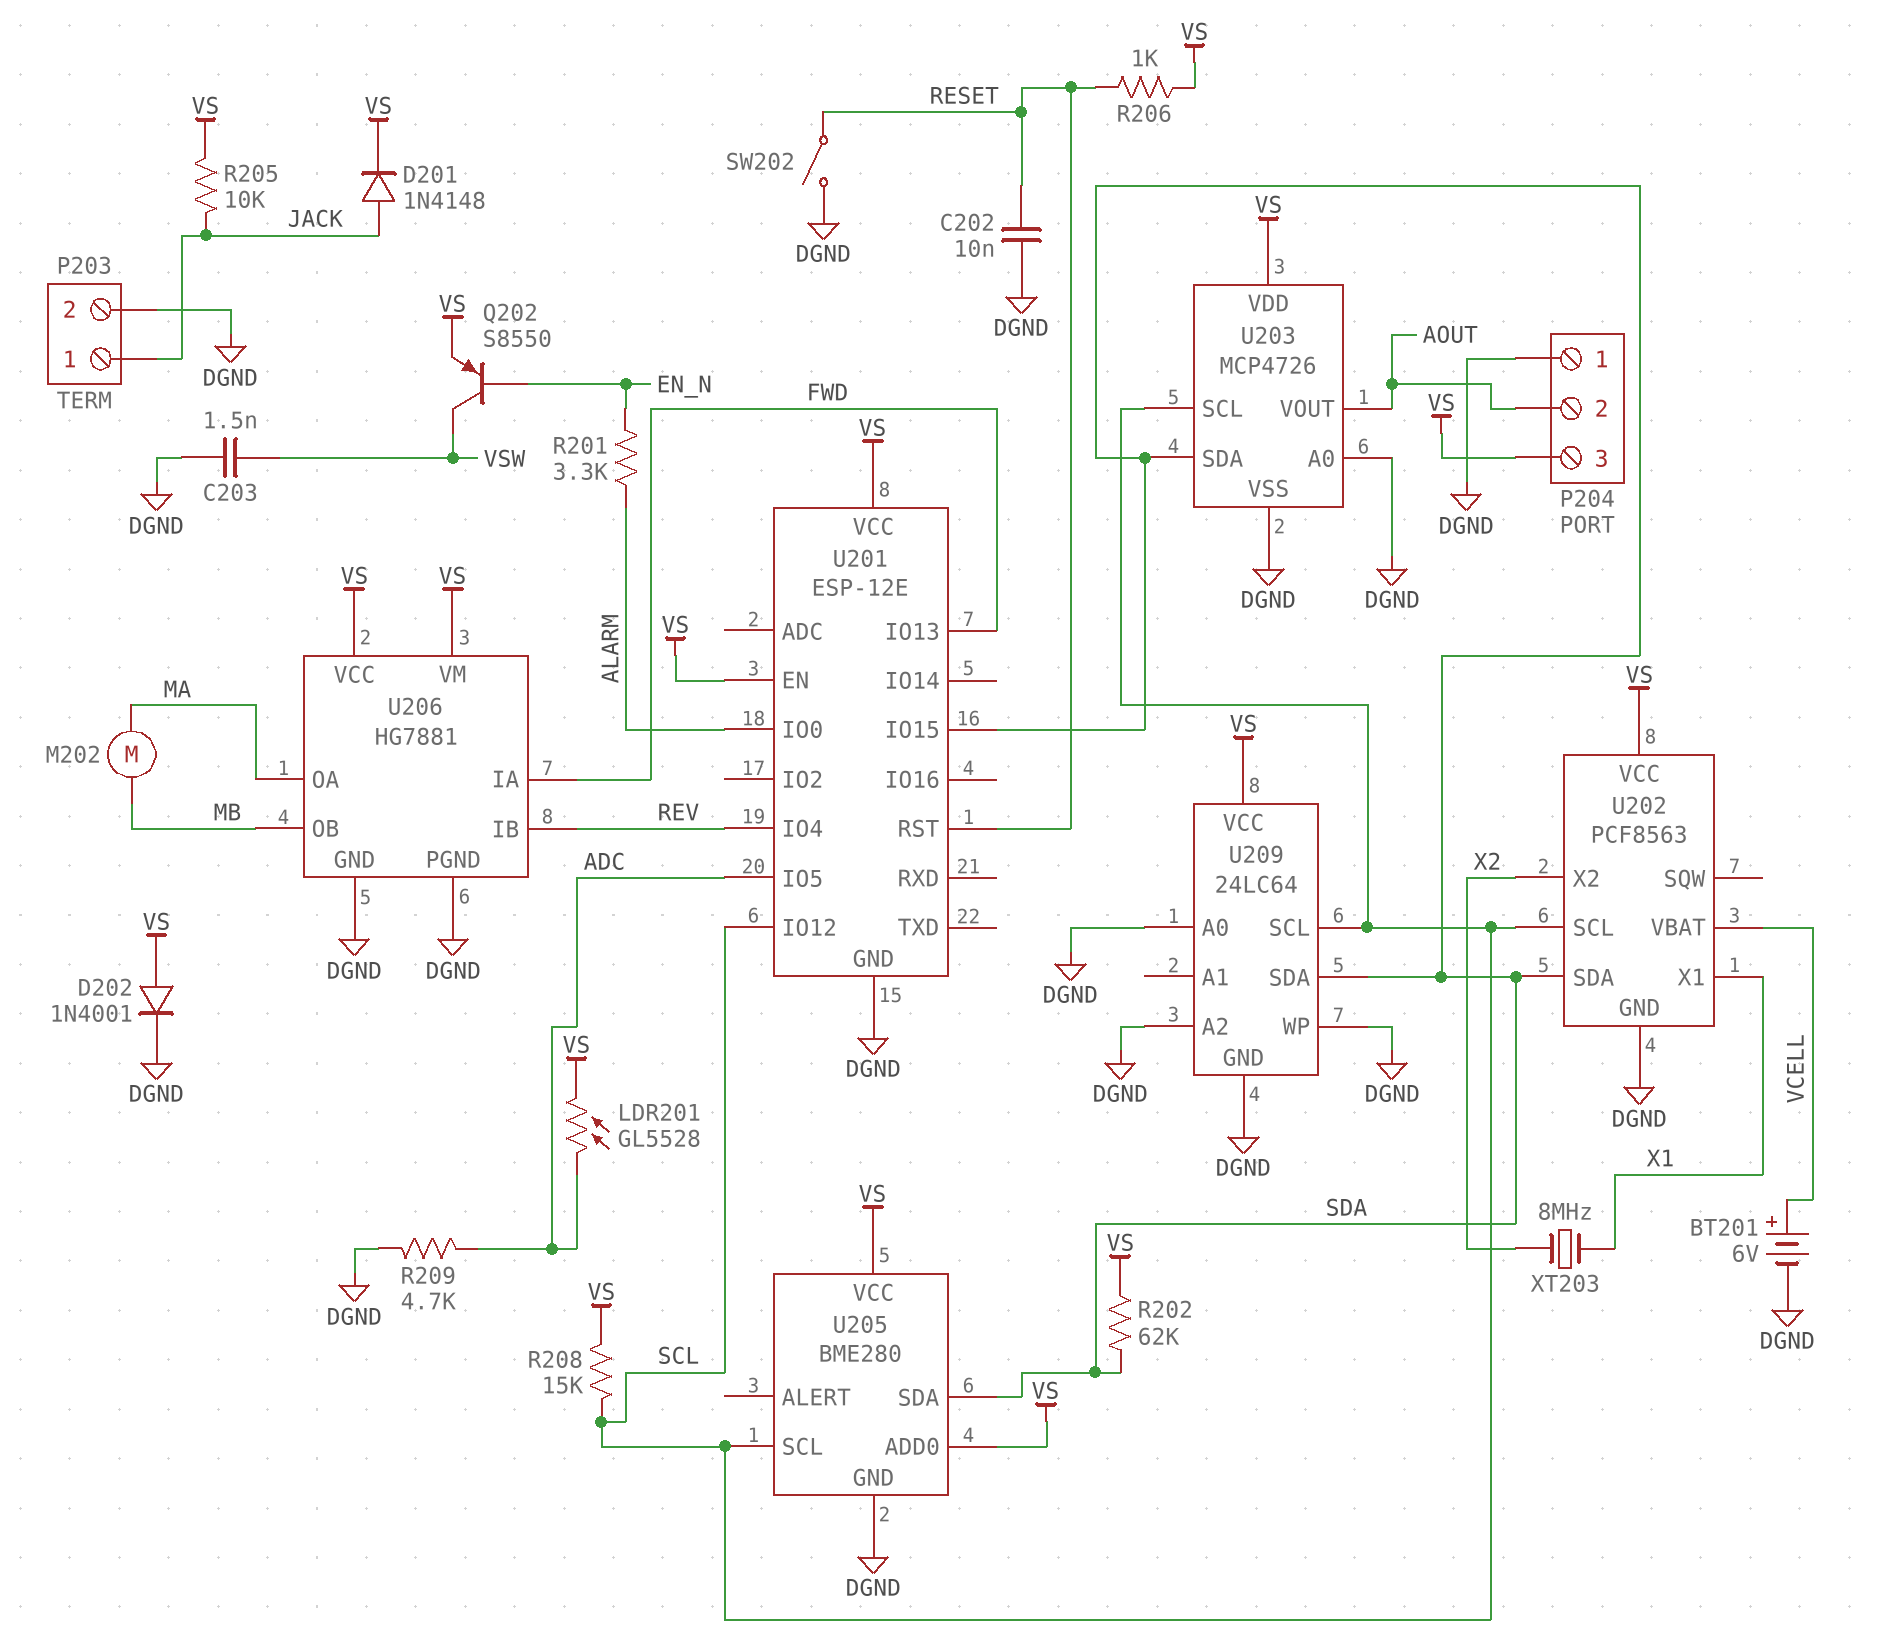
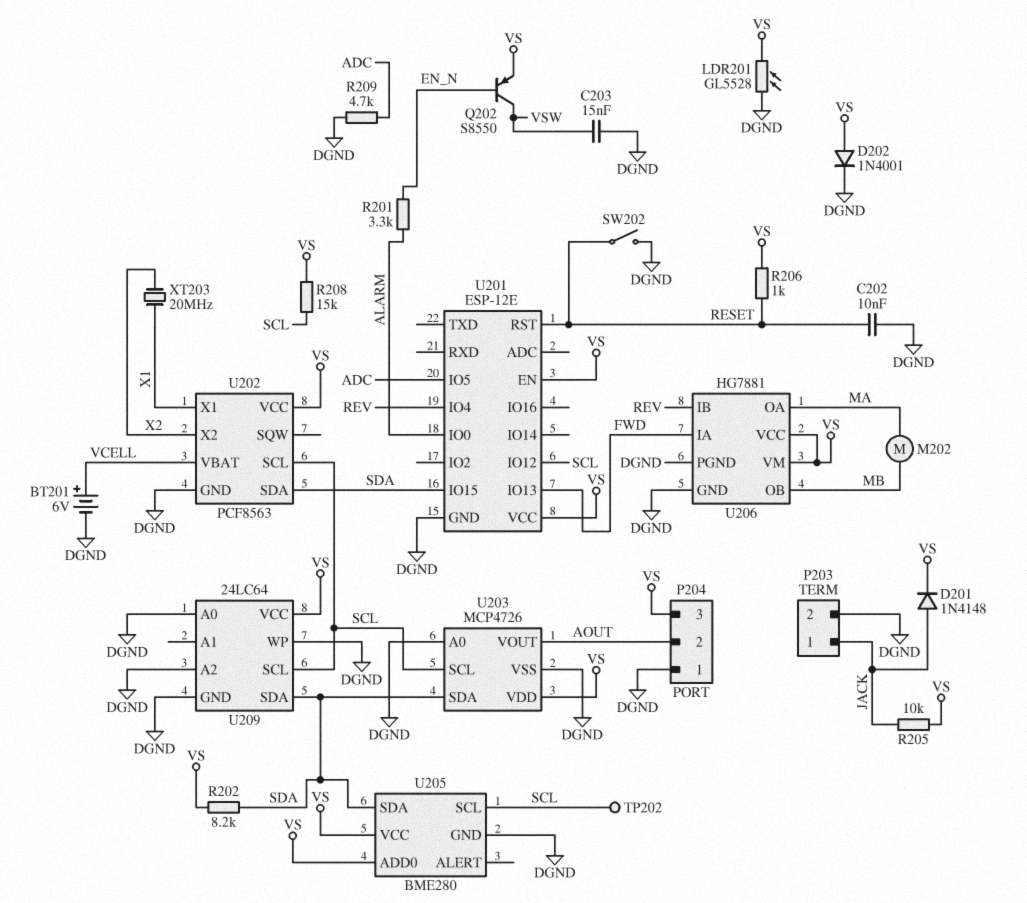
C203: 1.5nF (DGND, VSW) -> 15nF (DGND, VSW)
LDR201: GL5528 (ADC, VS) -> GL5528 (DGND, VS)
R202: 62k (SDA, VS) -> 8.2k (SDA, VS)
TP202: none -> test point (SCL)
XT203: 8MHz (X1, X2) -> 20MHz (X1, X2)

